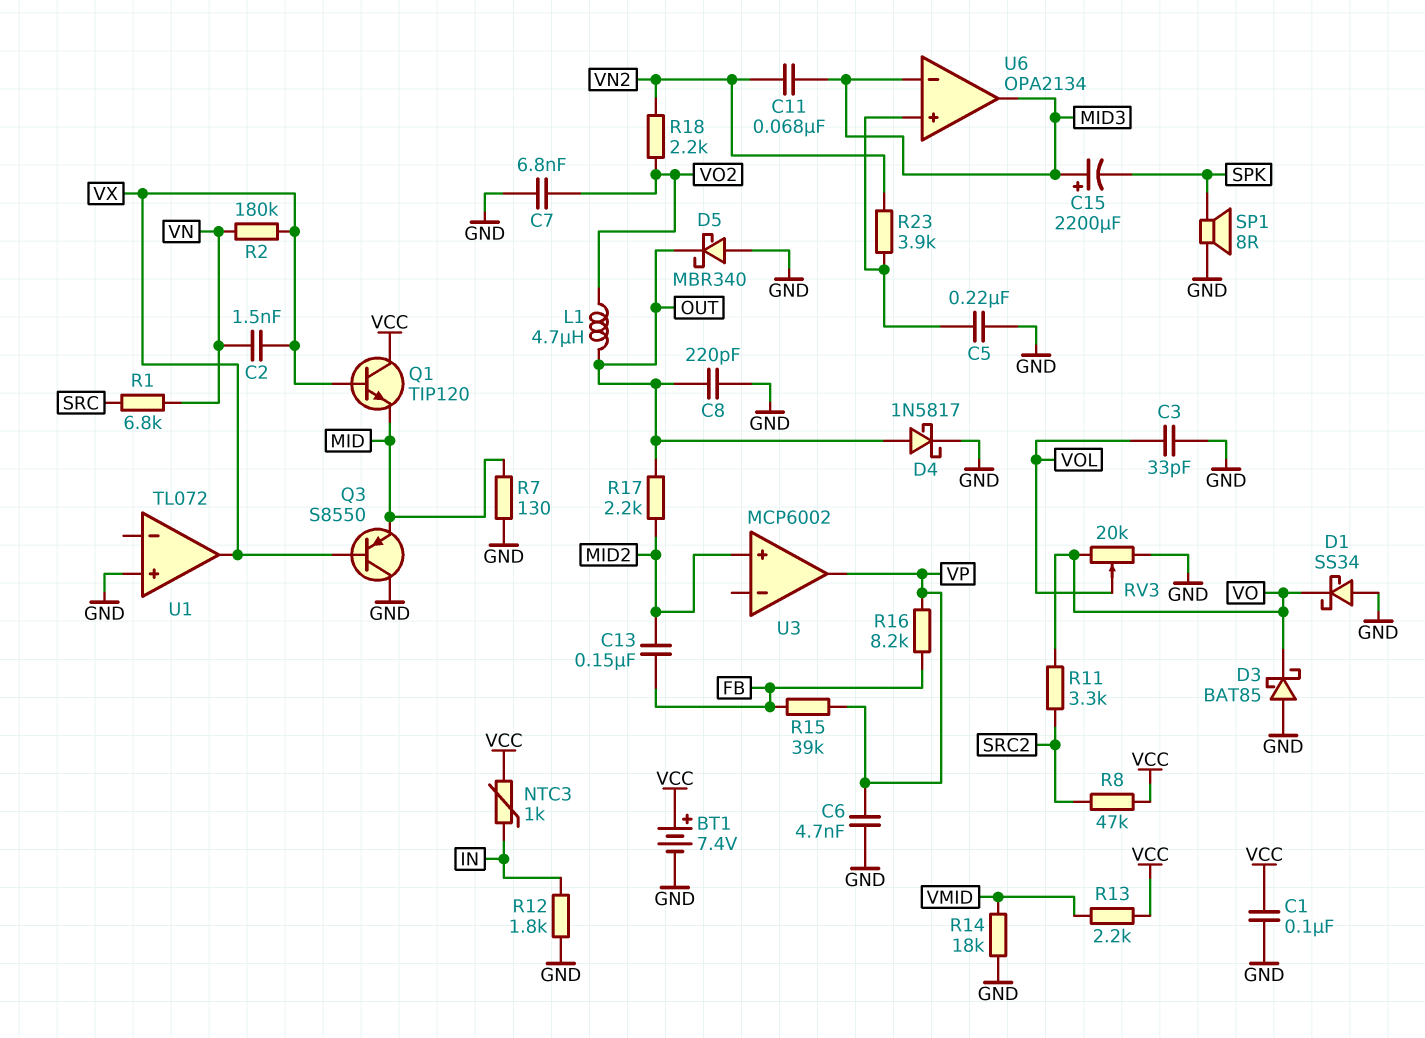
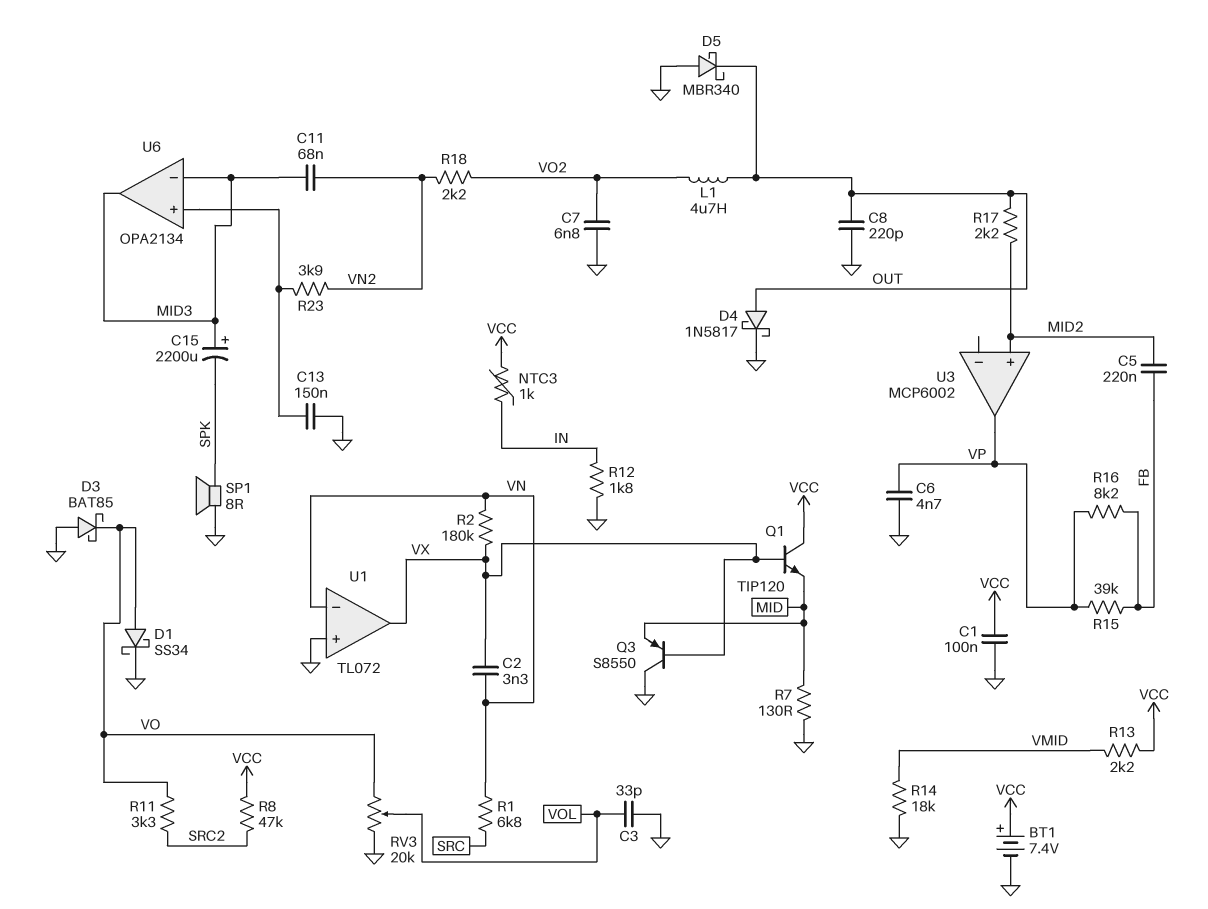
C2: 1.5nF (VN, VX) -> 3.3nF (VN, VX)
C5: 220nF (GND, U6/in+) -> 220nF (FB, MID2)
C13: 150nF (FB, MID2) -> 150nF (GND, U6/in+)
D1: schottky SS34 (A GND, K VO) -> schottky SS34 (A VO, K GND)
U1 pin in-: none -> VN

